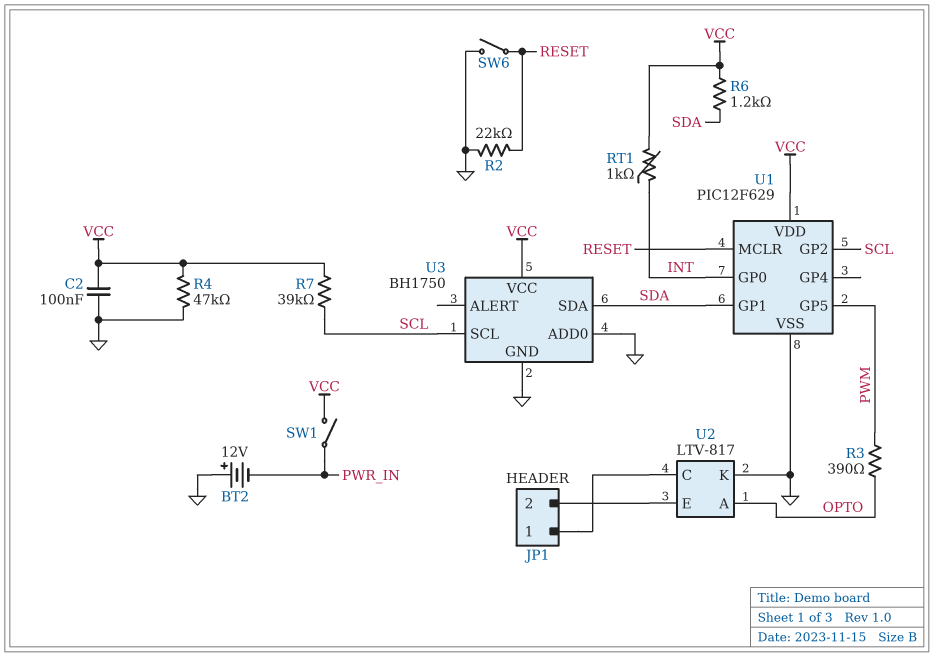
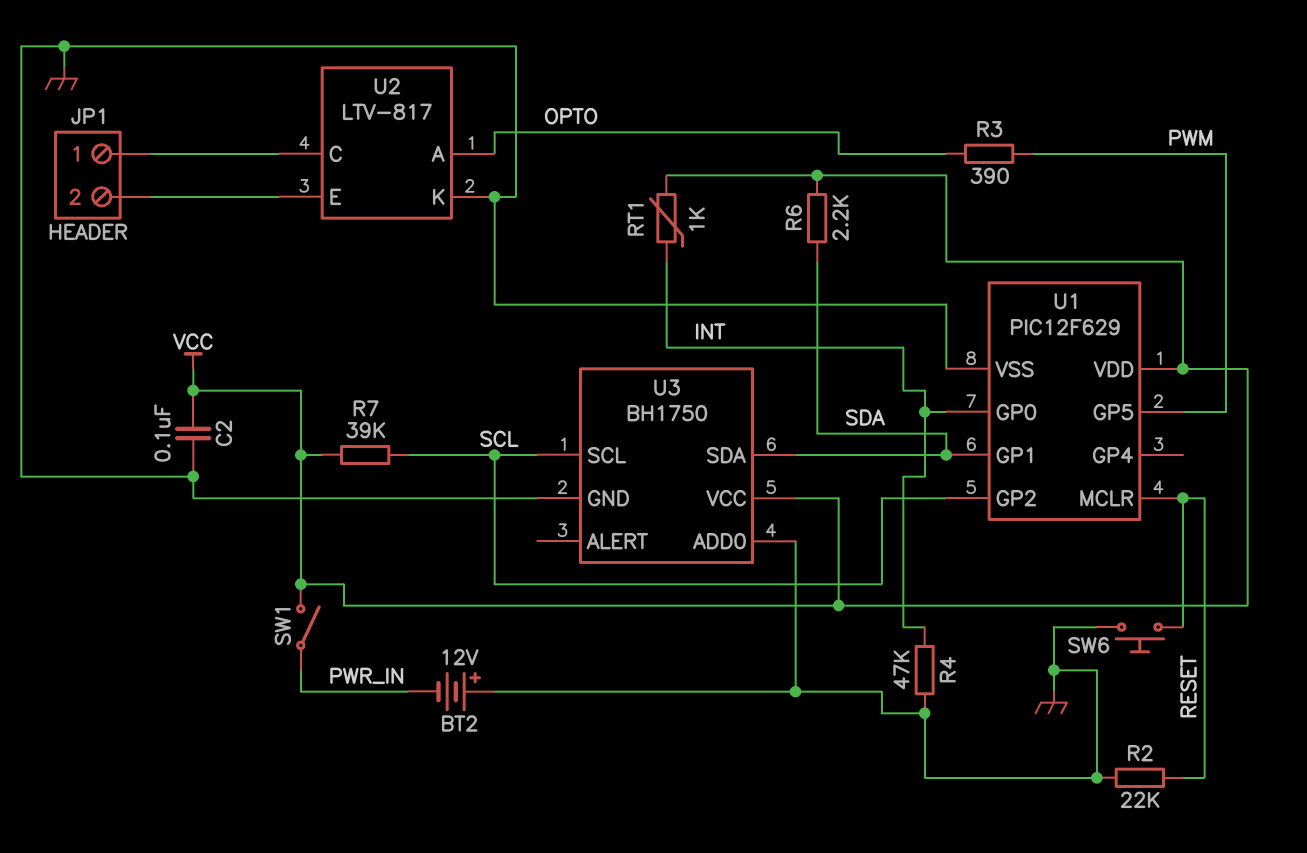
R4: 47k (GND, VCC) -> 47k (GND, INT)
R6: 1.2k (SDA, VCC) -> 2.2k (SDA, VCC)
SW6: switch (GND, RESET) -> button (GND, RESET)

